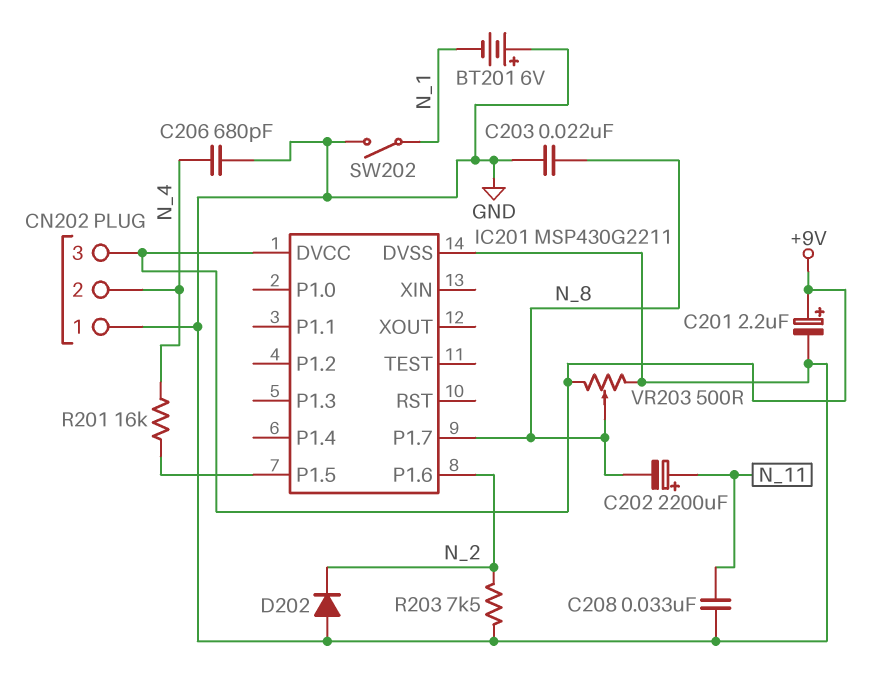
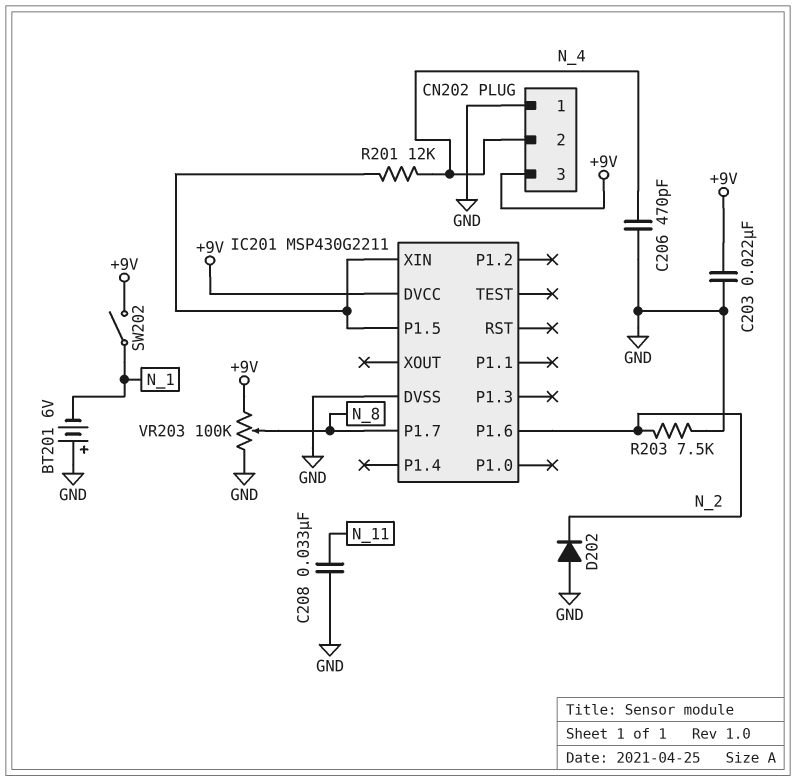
C201: 2.2uF (plus +9V, minus GND) -> none
C202: 2200uF (plus N_11, minus N_8) -> none
C203: 22nF (GND, N_8) -> 22nF (+9V, GND)
C206: 680pF (GND, N_4) -> 470pF (GND, N_4)
IC201 pin XIN: none -> IC201/P1.5
R201: 16k (IC201/P1.5, N_4) -> 12k (IC201/P1.5, N_4)
SW202: switch (GND, N_1) -> switch (+9V, N_1)
VR203: 500 (+9V, GND, wiper N_8) -> 100k (+9V, GND, wiper N_8)

